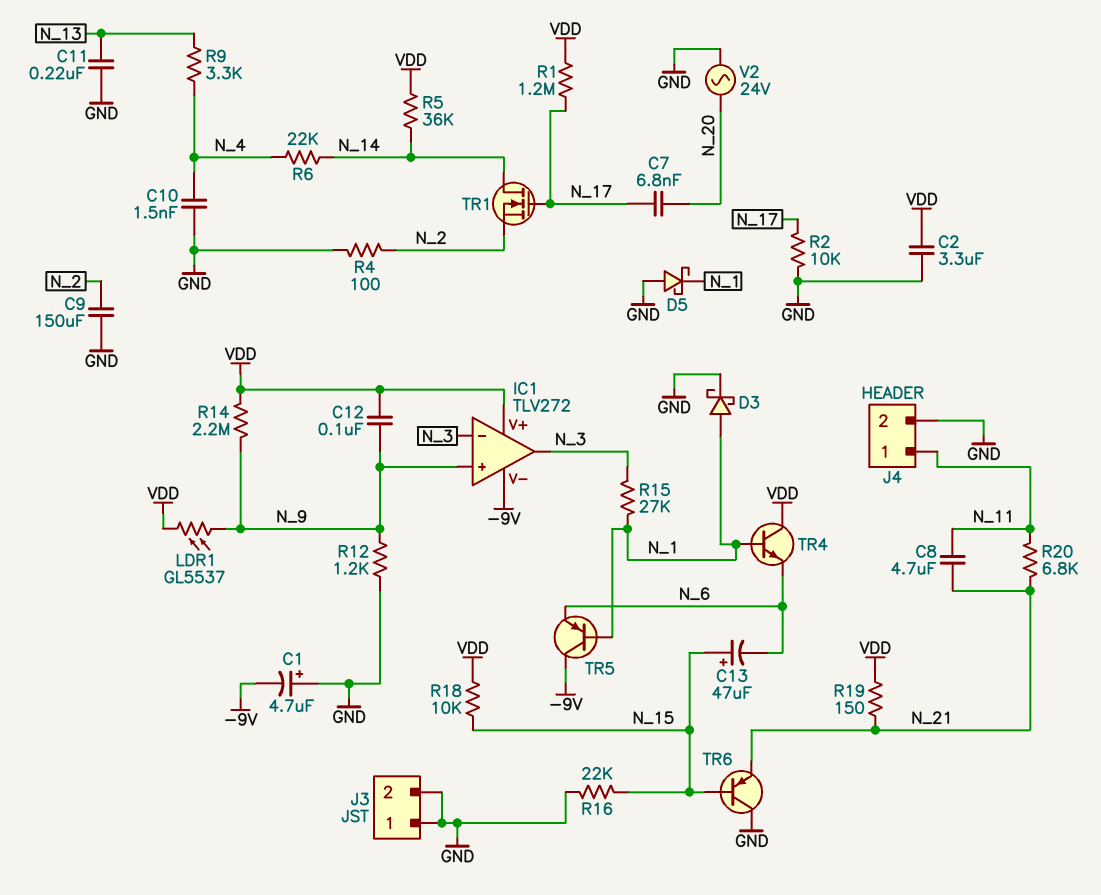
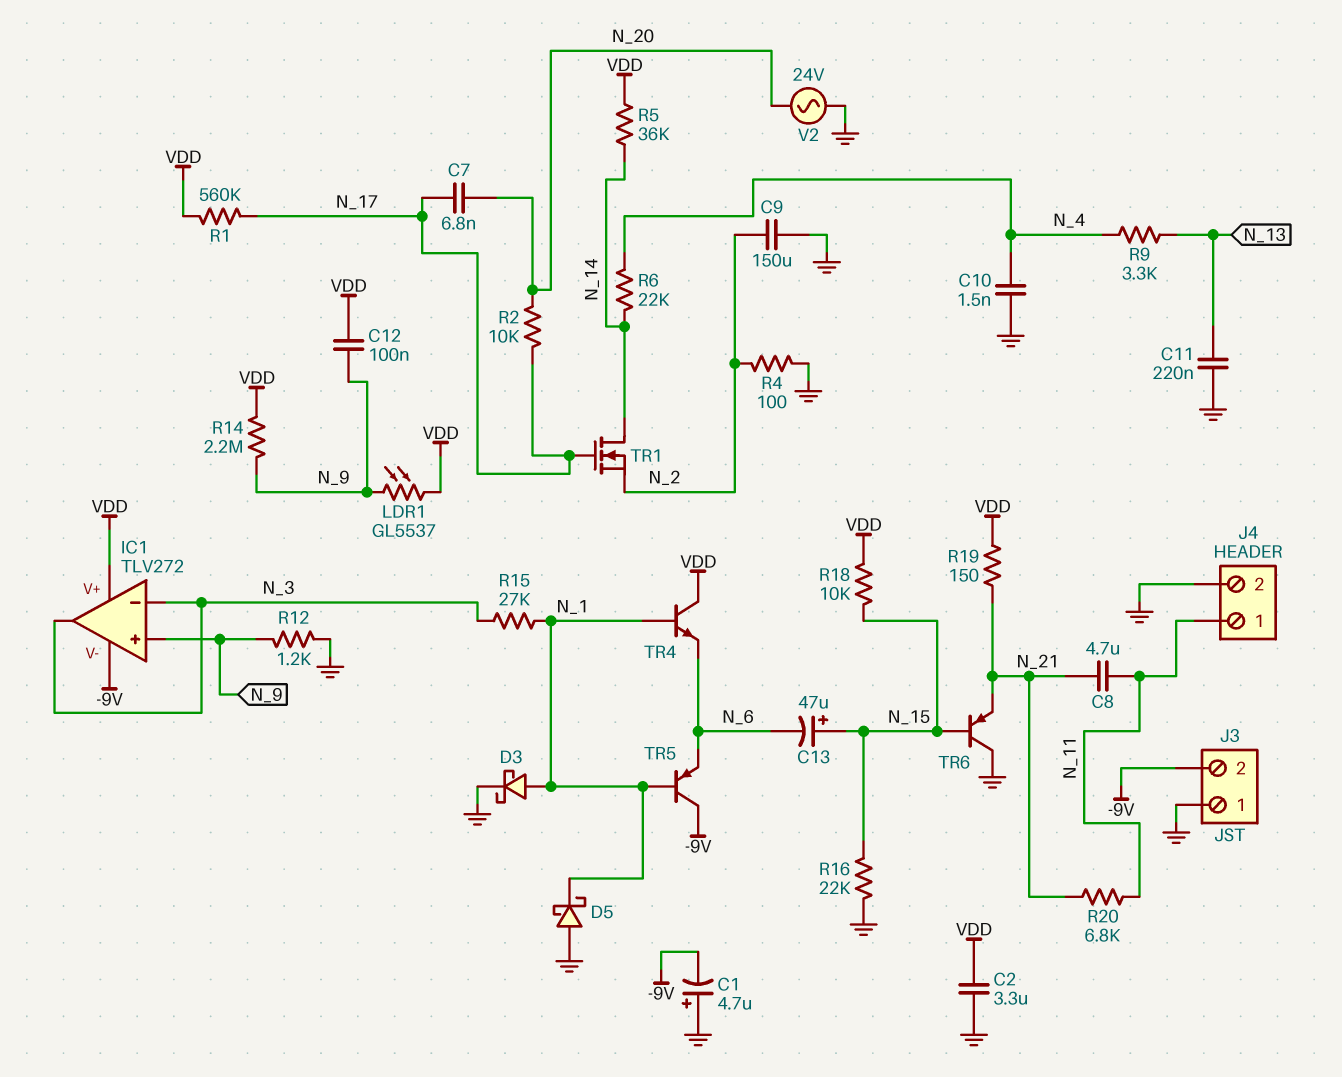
J3 pin 2: GND -> -9V
R1: 1.2M (N_17, VDD) -> 560k (N_17, VDD)
R2: 10k (GND, N_17) -> 10k (N_17, N_20)

